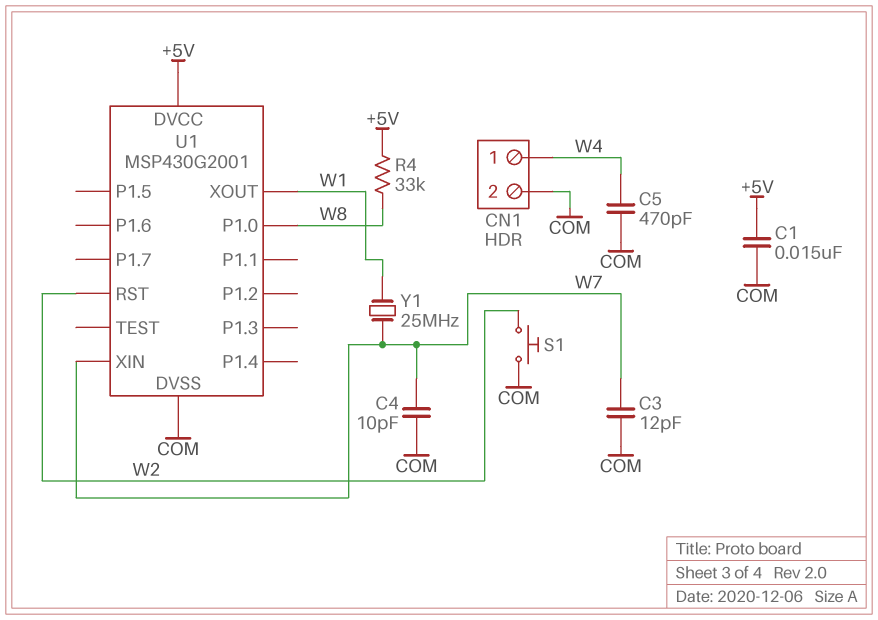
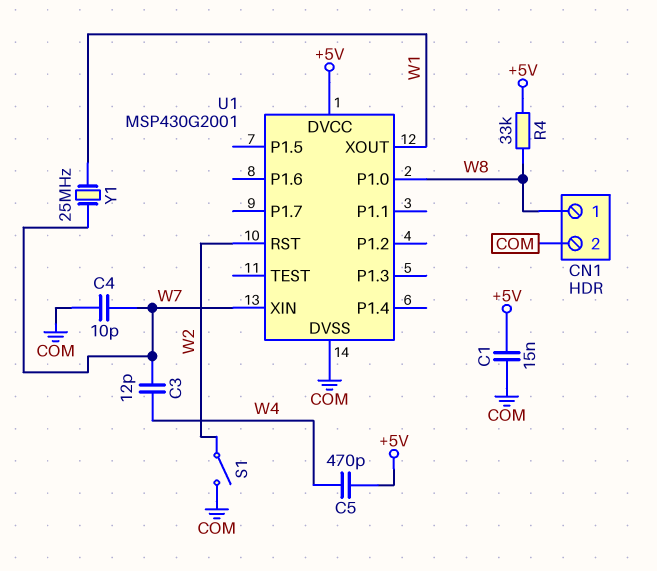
C3: 12pF (COM, W7) -> 12pF (W4, W7)
C5: 470pF (COM, W4) -> 470pF (+5V, W4)
CN1 pin 1: W4 -> W8
S1: button (COM, W2) -> switch (COM, W2)

